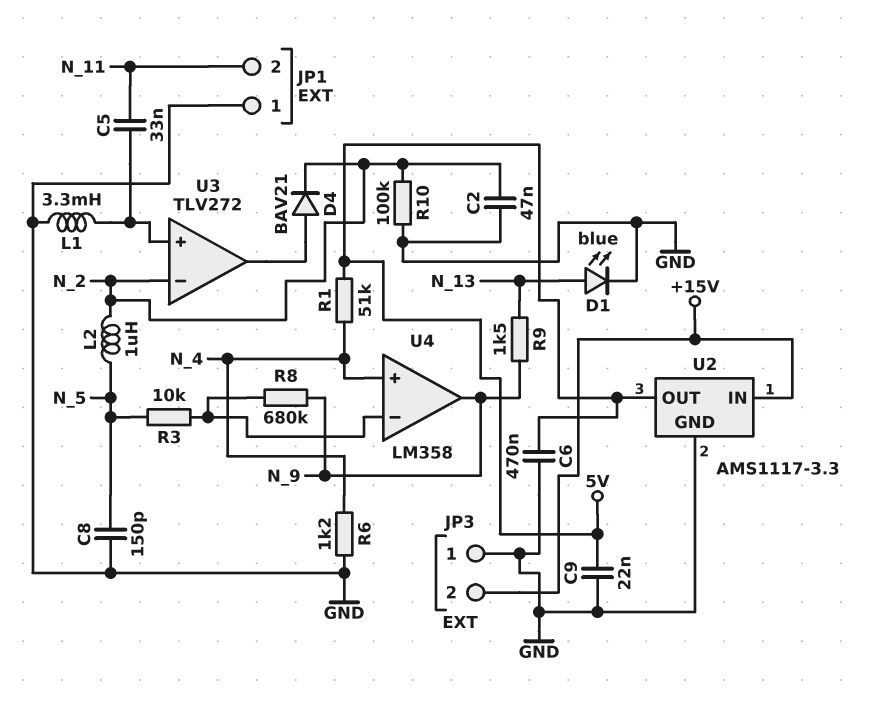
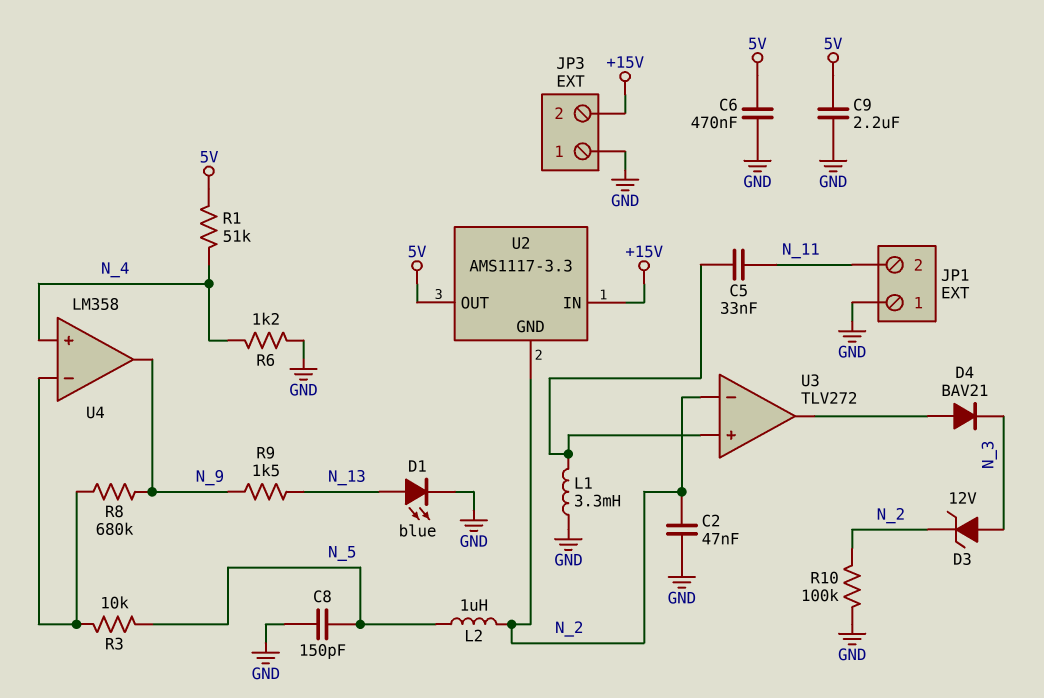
C9: 22nF (5V, GND) -> 2.2uF (5V, GND)
D3: none -> zener 12V (A N_3, K N_2)
D4: diode BAV21 (A U3/out, K N_2) -> diode BAV21 (A U3/out, K N_3)
U2 pin GND: GND -> N_2

